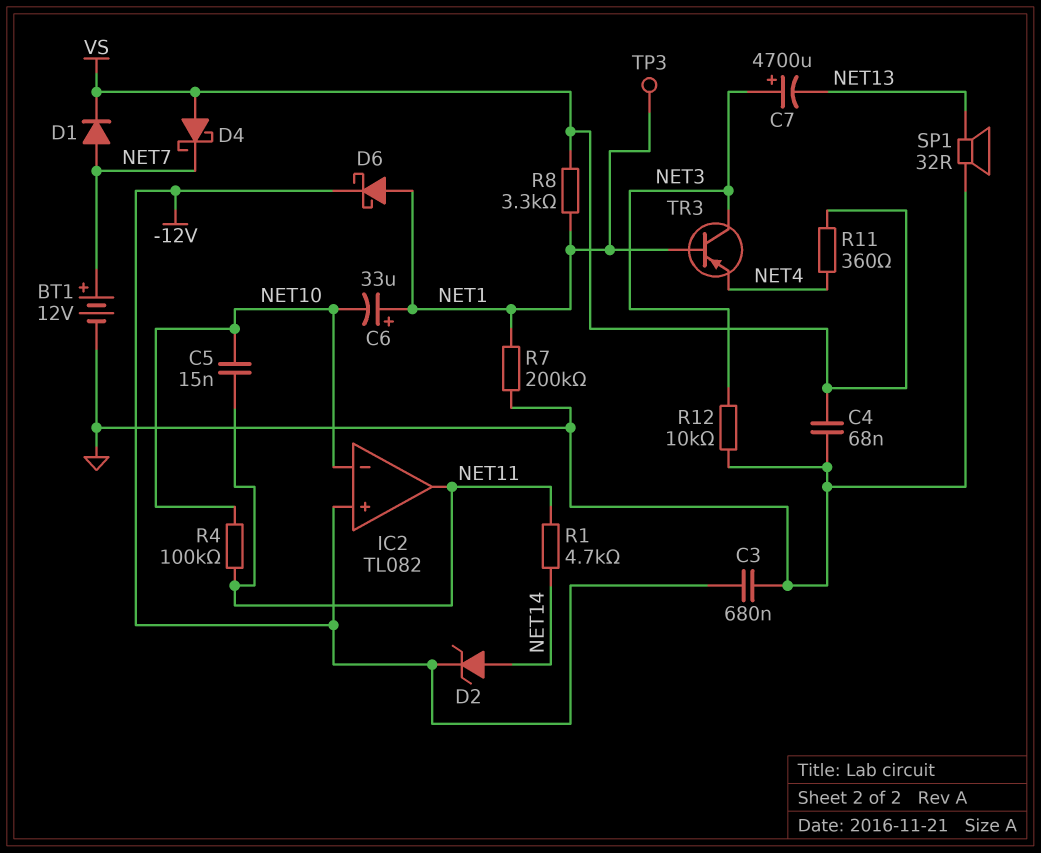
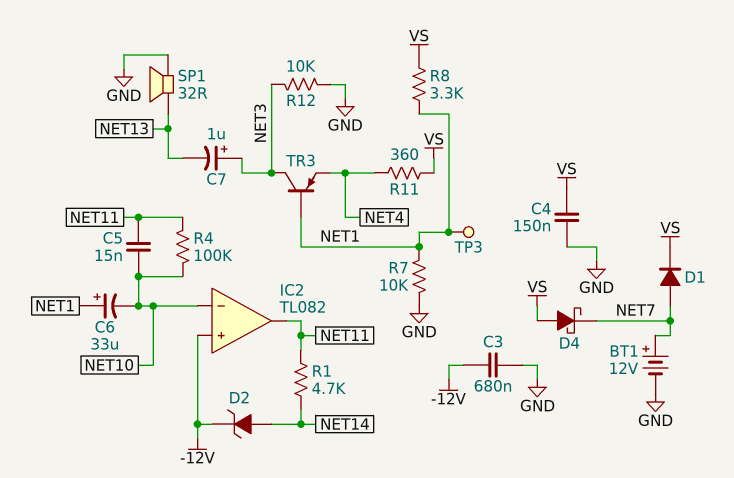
C4: 68nF (GND, VS) -> 150nF (GND, VS)
C7: 4700uF (plus NET3, minus NET13) -> 1uF (plus NET3, minus NET13)
D6: schottky (A NET1, K -12V) -> none
R7: 200k (GND, NET1) -> 10k (GND, NET1)

